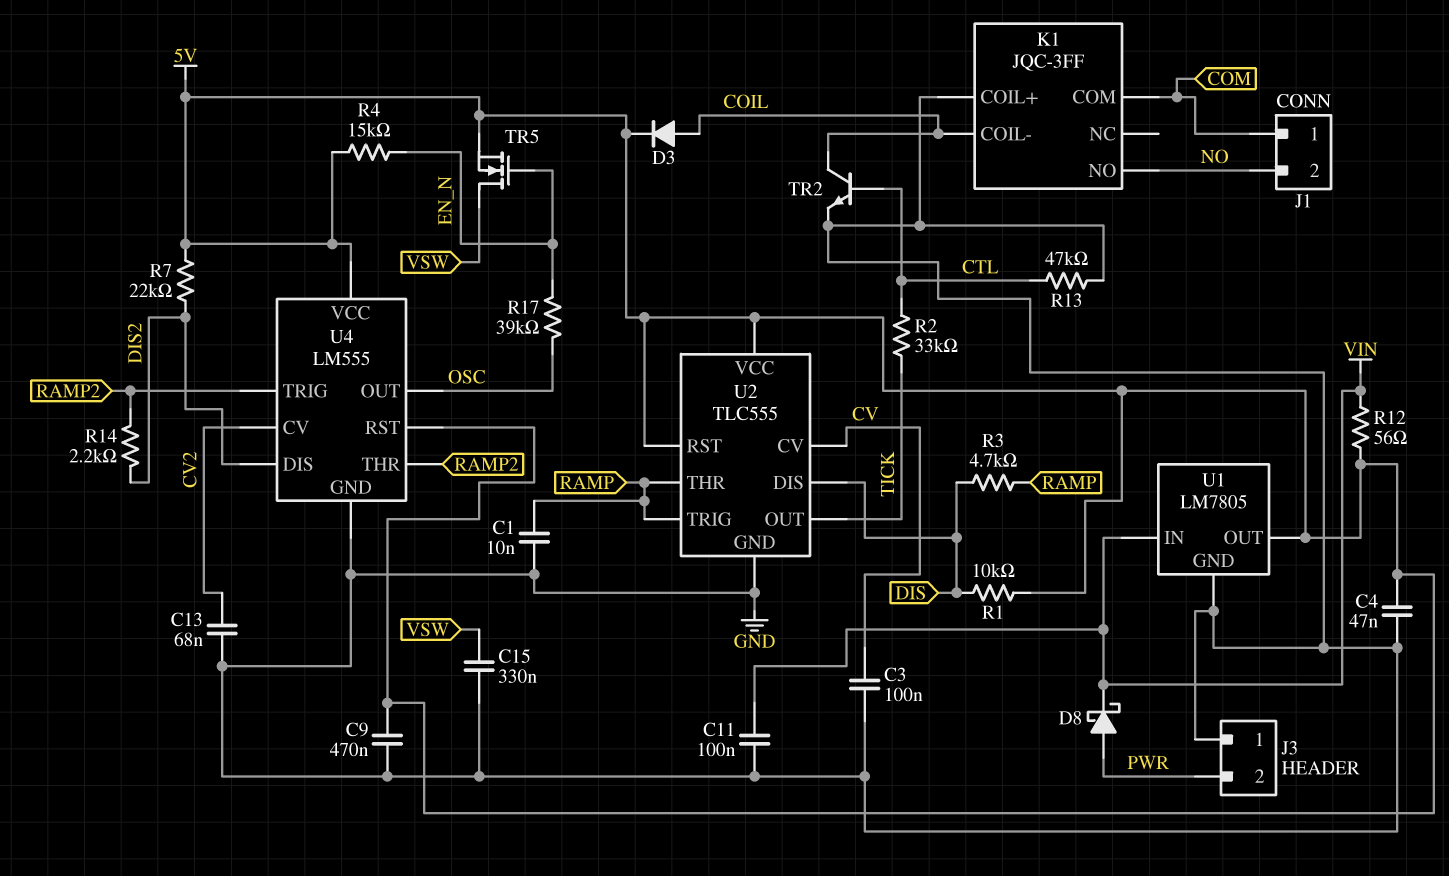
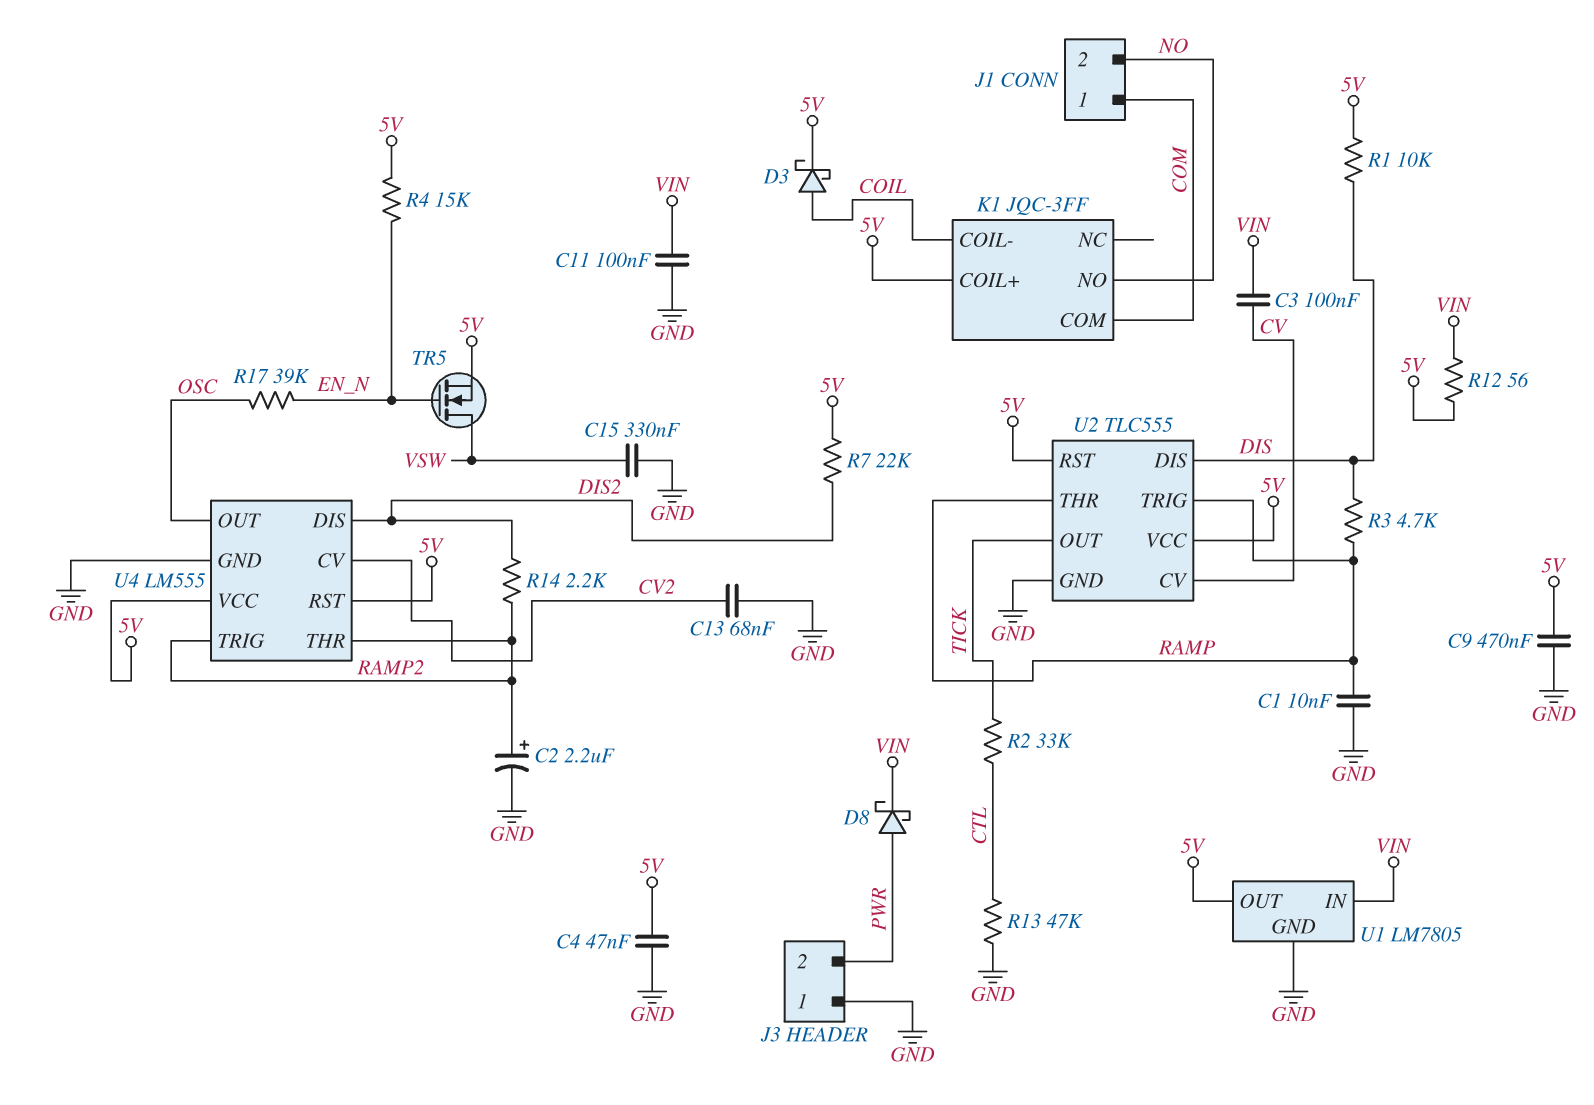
C2: none -> 2.2uF (plus RAMP2, minus GND)
C3: 100nF (CV, GND) -> 100nF (CV, VIN)
D3: diode (A COIL, K 5V) -> schottky (A COIL, K 5V)
K1 pin COIL+: GND -> 5V
TR2: NPN (B CTL, C COIL, E GND) -> none

